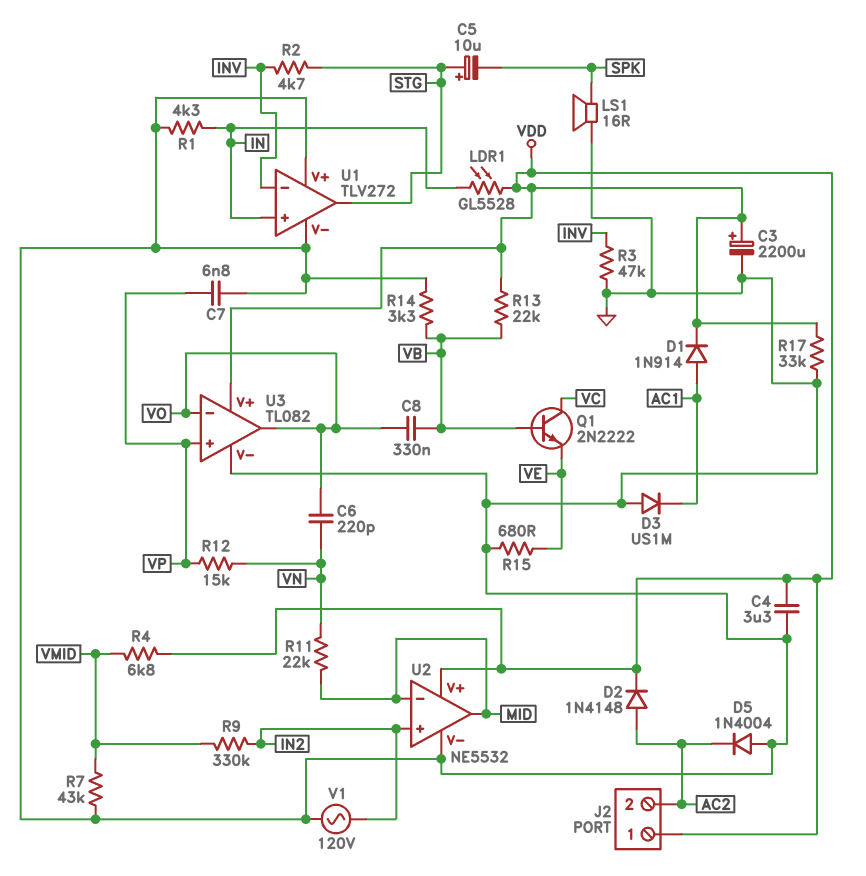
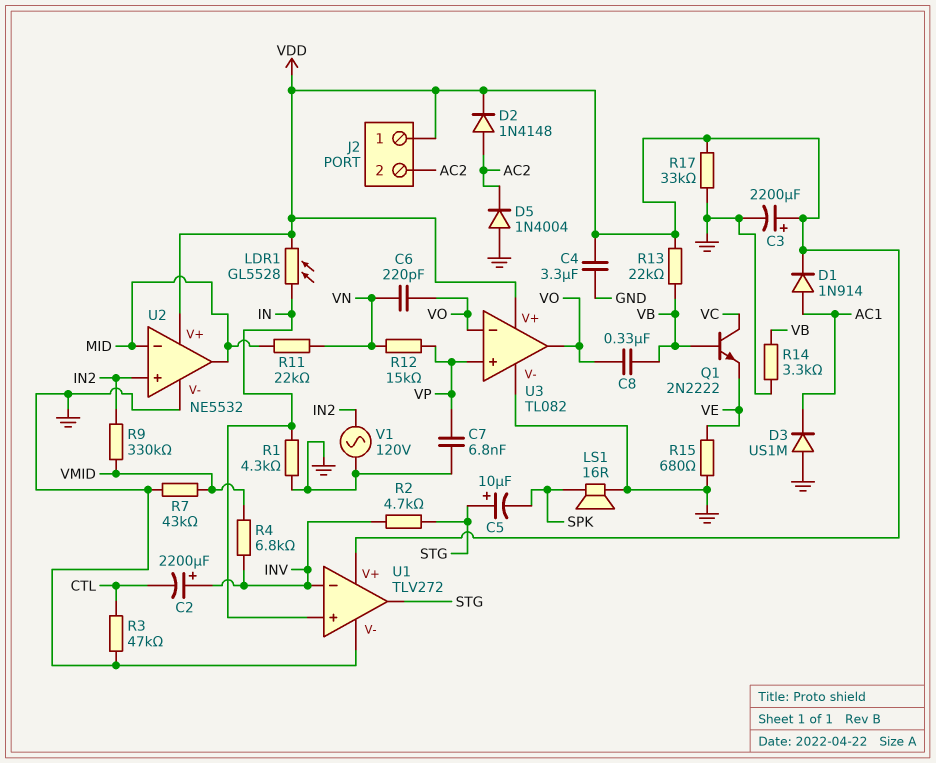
C2: none -> 2200uF (plus INV, minus CTL)
R3: 47k (GND, INV) -> 47k (CTL, GND)
R4: 6.8k (VDD, VMID) -> 6.8k (INV, VMID)
U1 pin V+: GND -> VDD

